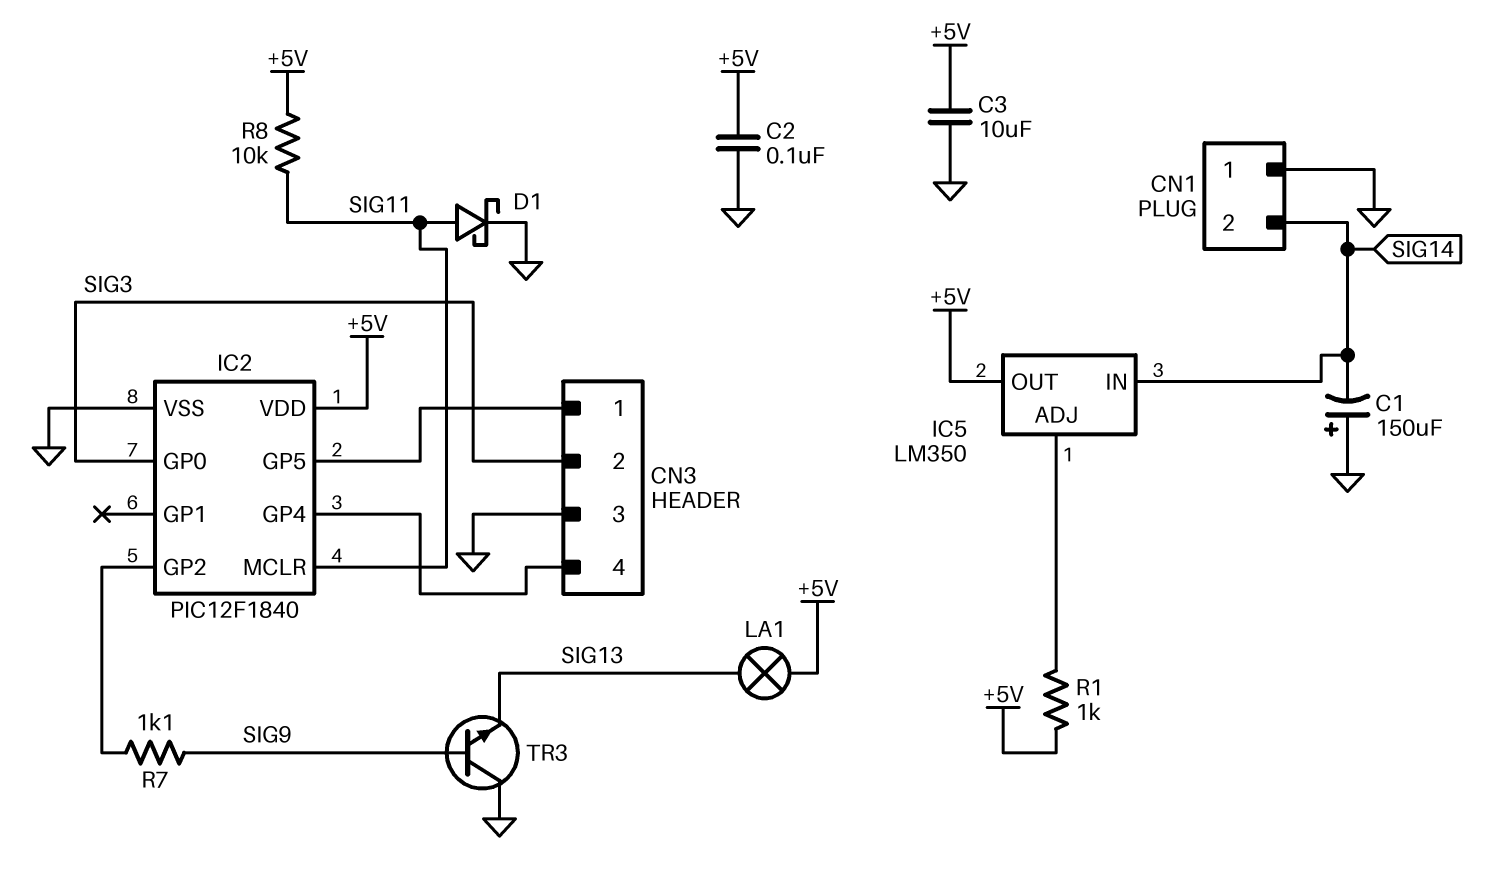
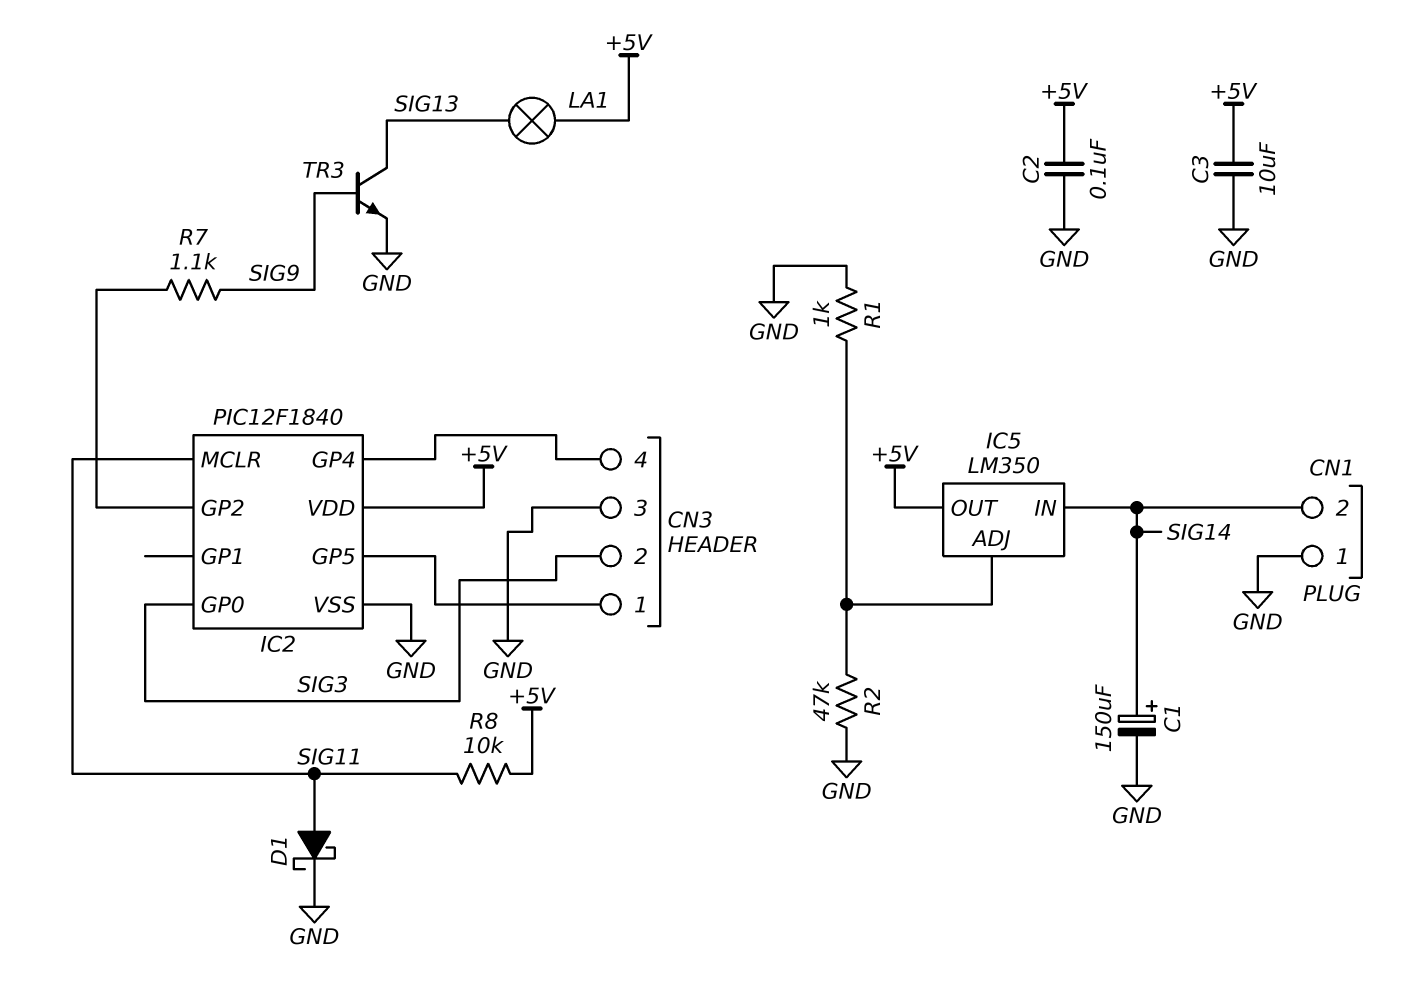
C1: 150uF (plus GND, minus SIG14) -> 150uF (plus SIG14, minus GND)
R1: 1k (+5V, IC5/ADJ) -> 1k (GND, IC5/ADJ)
R2: none -> 47k (GND, IC5/ADJ)
TR3: NPN (B SIG9, C GND, E SIG13) -> NPN (B SIG9, C SIG13, E GND)

